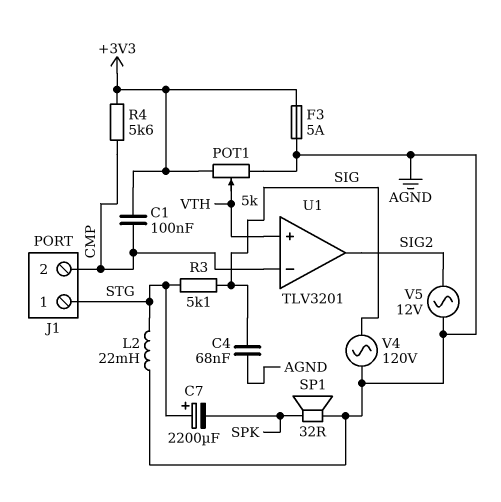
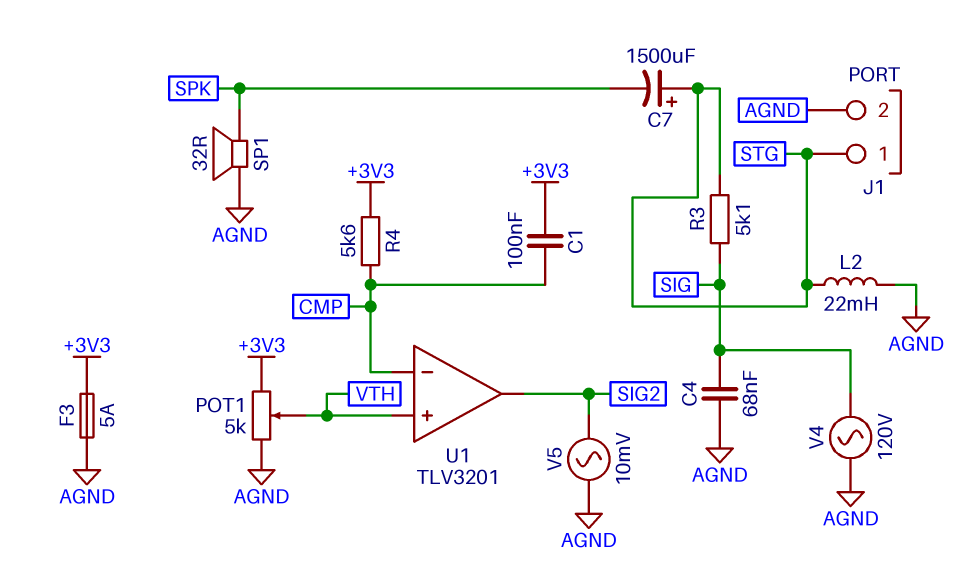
C7: 2200uF (plus STG, minus SPK) -> 1500uF (plus STG, minus SPK)
J1 pin 2: CMP -> AGND
V5: AC 12V (AGND, SIG2) -> AC 10mV (AGND, SIG2)

